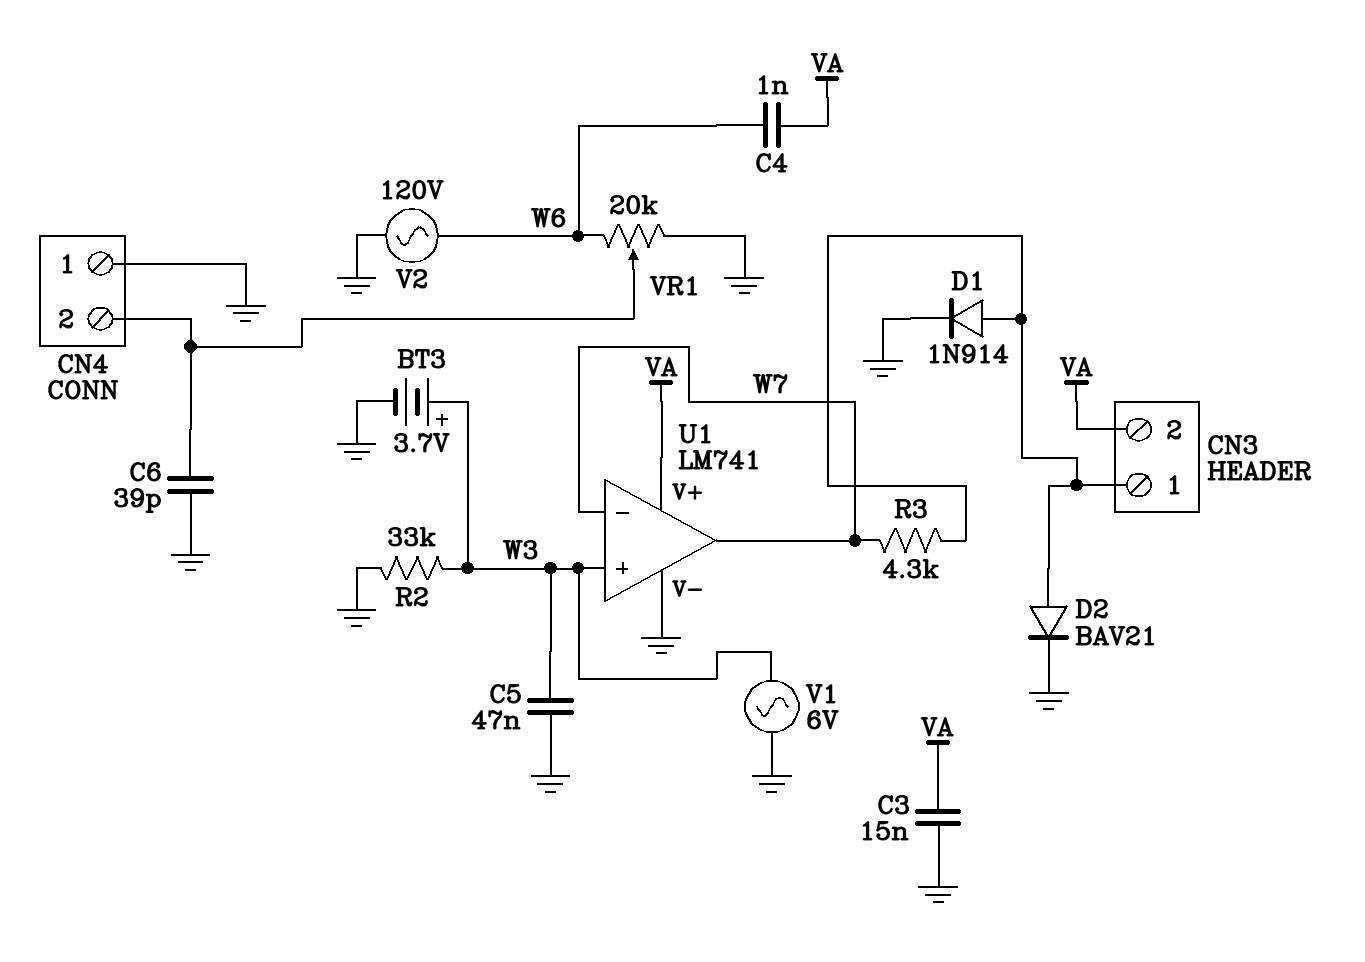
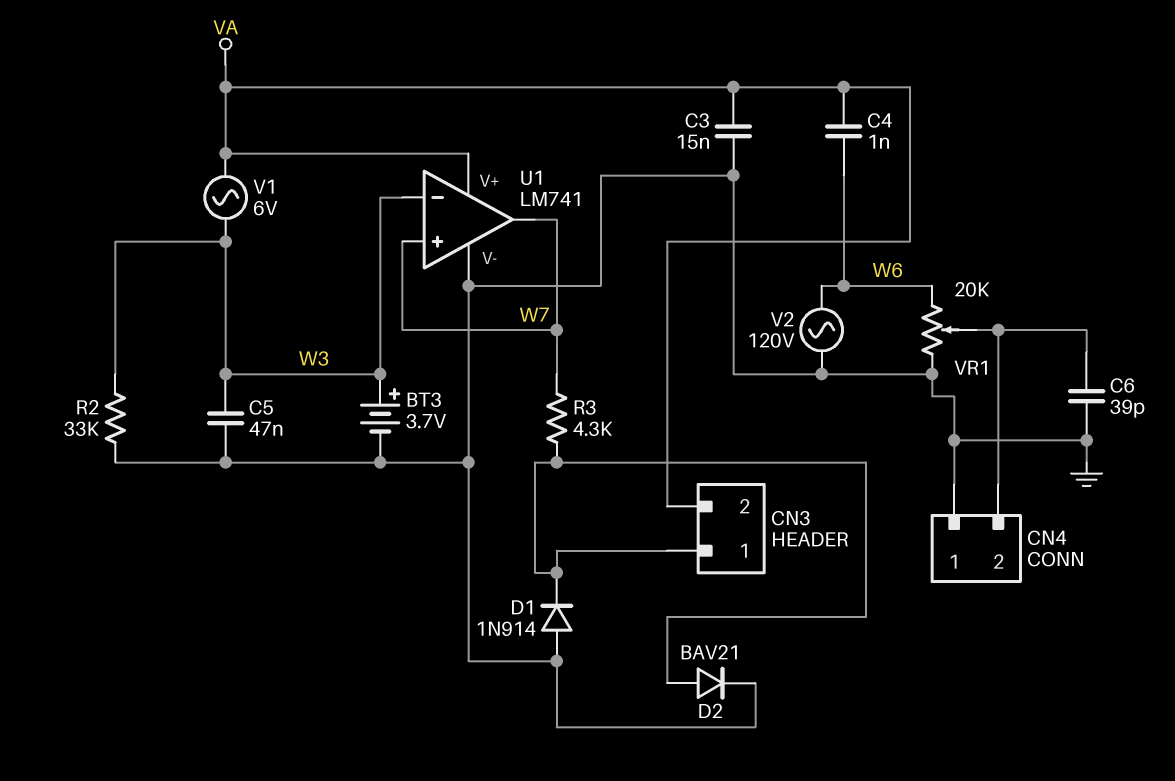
D1: diode 1N914 (A CN3/1, K GND) -> diode 1N914 (A GND, K CN3/1)
U1 pin in+: W3 -> W7
U1 pin in-: W7 -> W3
V1: AC 6V (GND, W3) -> AC 6V (VA, W3)

